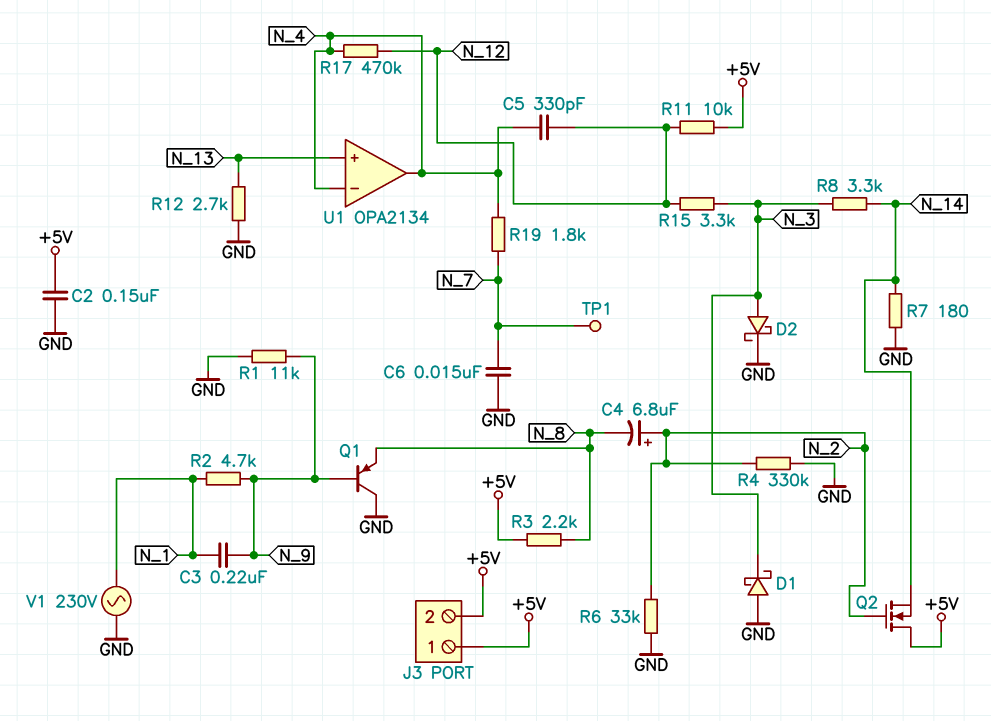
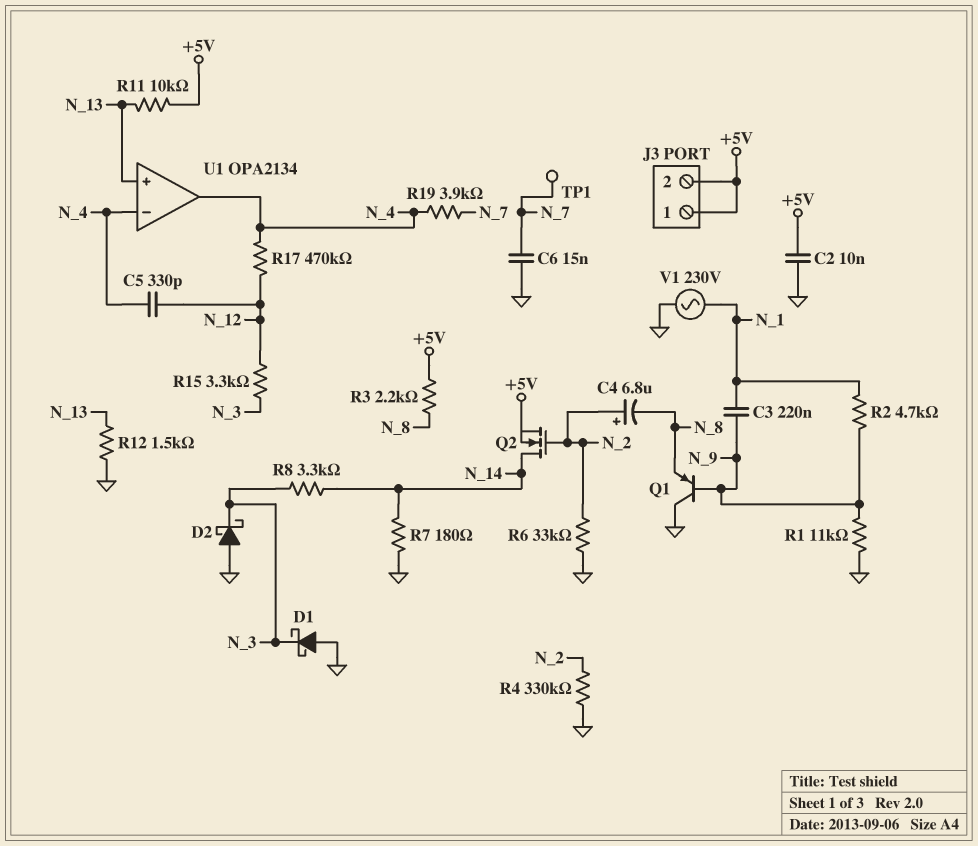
C2: 150nF (+5V, GND) -> 10nF (+5V, GND)
D2: schottky (A N_3, K GND) -> schottky (A GND, K N_3)
Q2: NMOS (G N_2, D +5V, S N_14) -> NMOS (G N_2, D N_14, S +5V)
R11: 10k (+5V, N_12) -> 10k (+5V, N_13)
R12: 2.7k (GND, N_13) -> 1.5k (GND, N_13)
R19: 1.8k (N_4, N_7) -> 3.9k (N_4, N_7)

